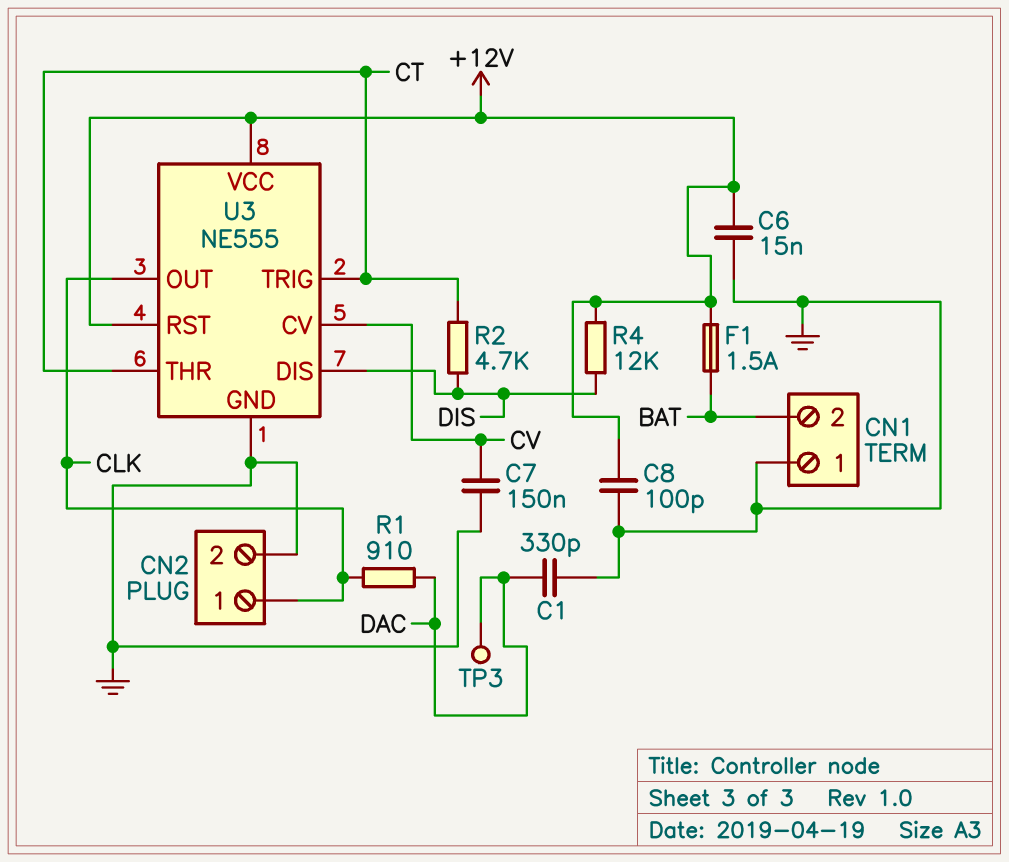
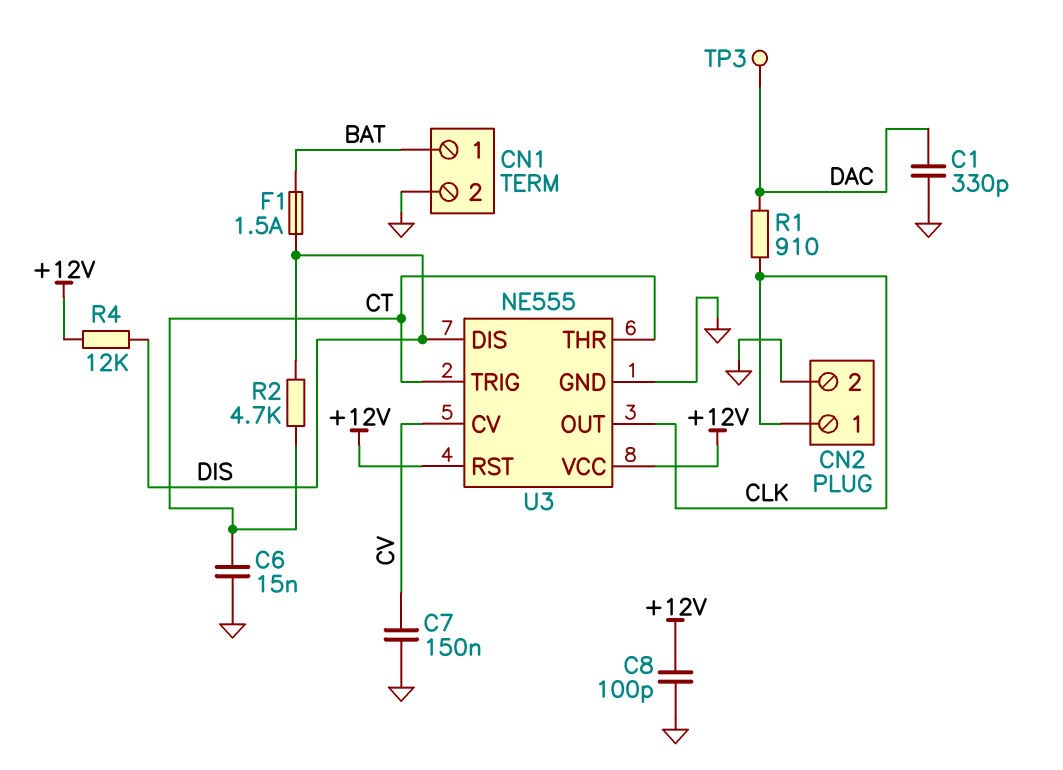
C6: 15nF (+12V, GND) -> 15nF (CT, GND)
CN1 pin 1: GND -> BAT
CN1 pin 2: BAT -> GND
F1: 1.5A (+12V, BAT) -> 1.5A (BAT, DIS)

